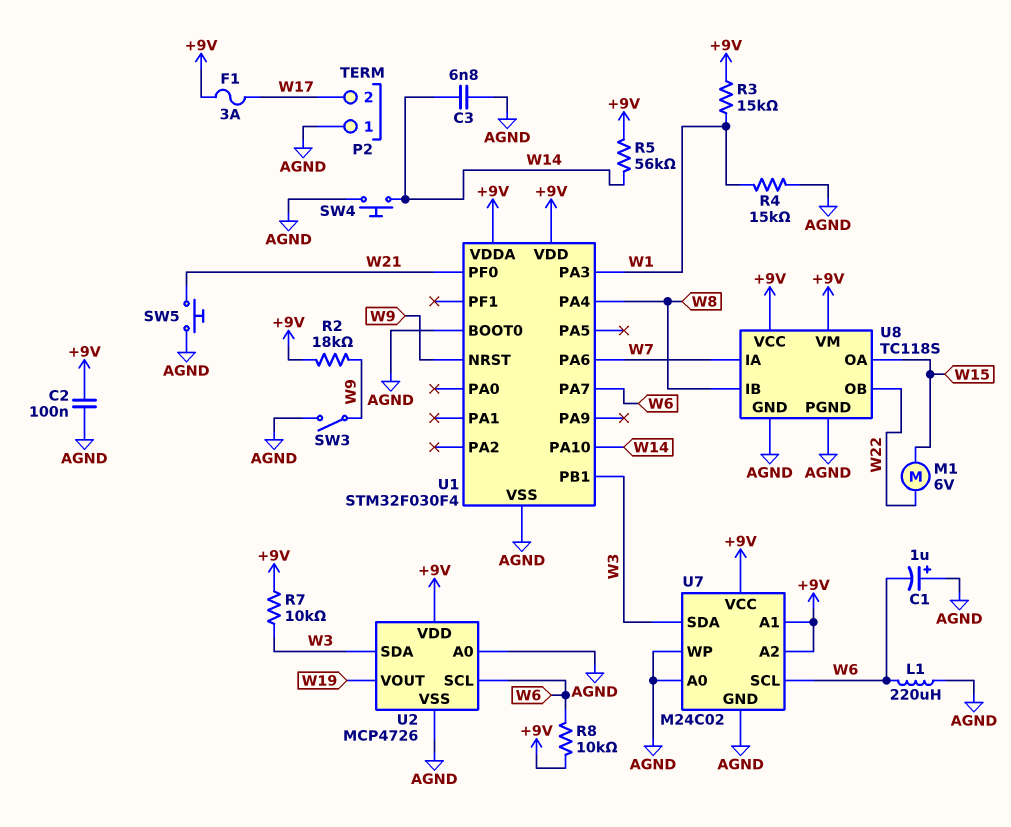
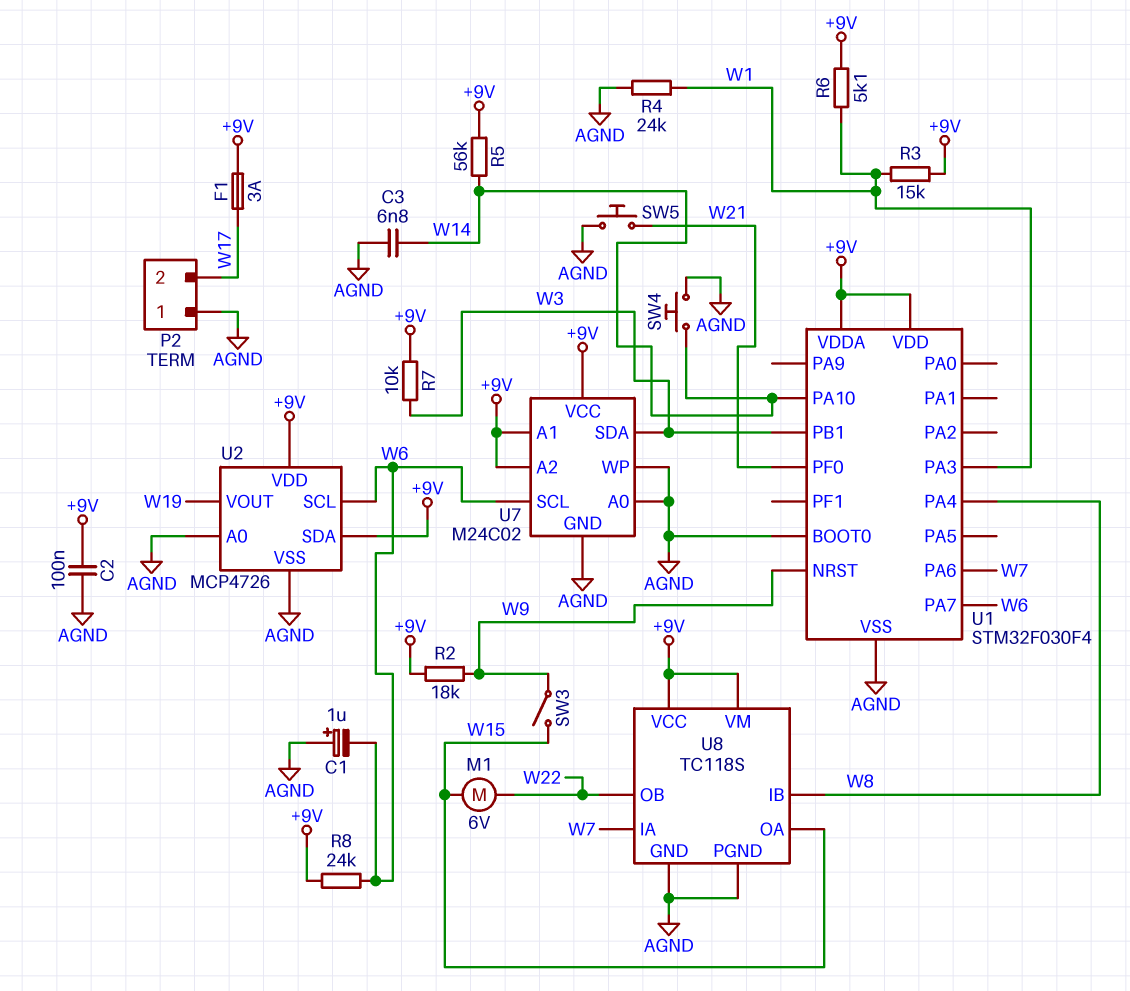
L1: 220uH (AGND, W6) -> none
R4: 15k (AGND, W1) -> 24k (AGND, W1)
R6: none -> 5.1k (+9V, W1)
R8: 10k (+9V, W6) -> 24k (+9V, W6)
SW3: switch (AGND, W9) -> switch (W9, W15)
U2 pin SDA: W3 -> +9V

